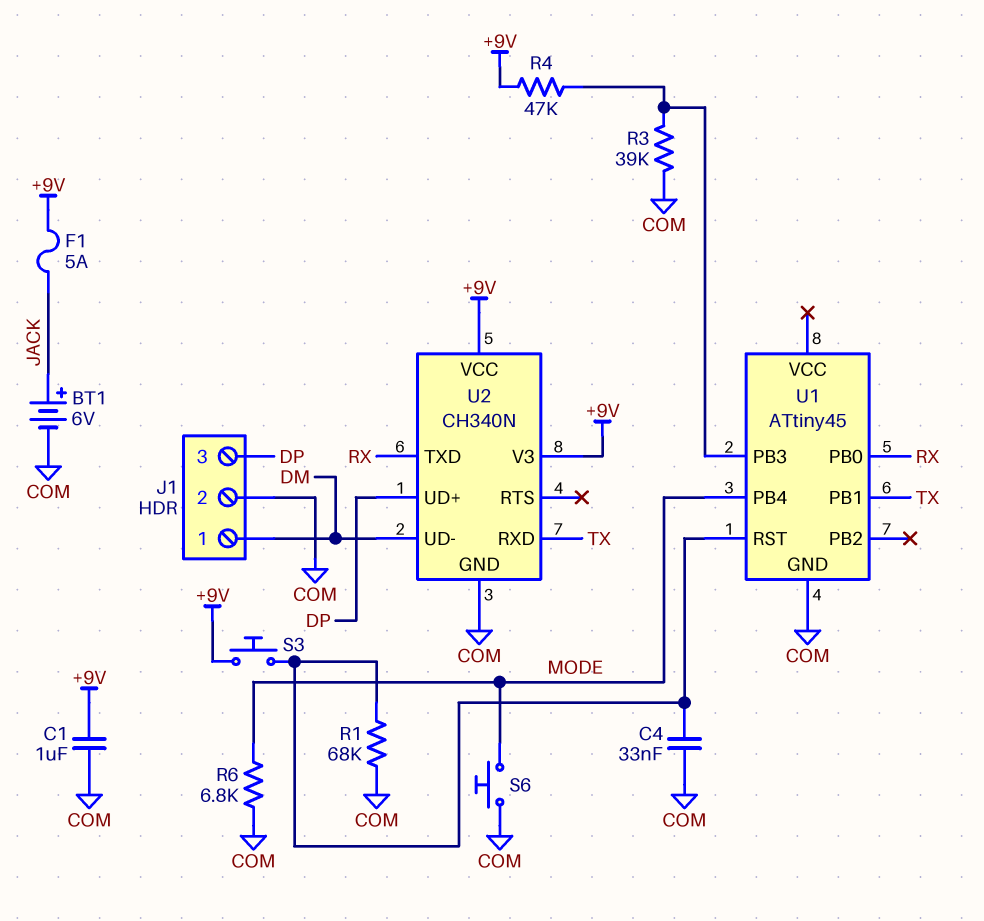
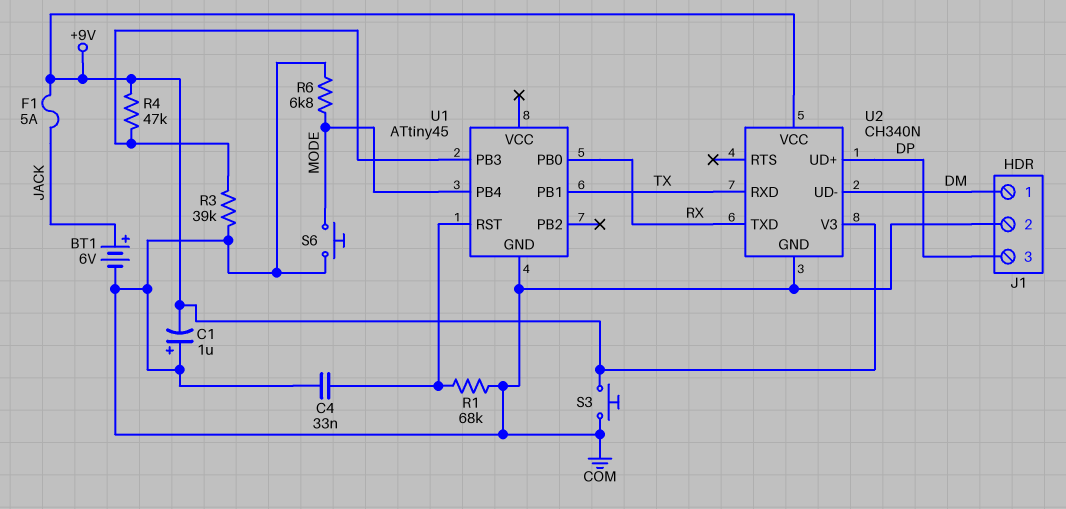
C1: 1uF (+9V, COM) -> 1uF (plus COM, minus +9V)
S3: button (+9V, U1/RST) -> button (+9V, COM)

